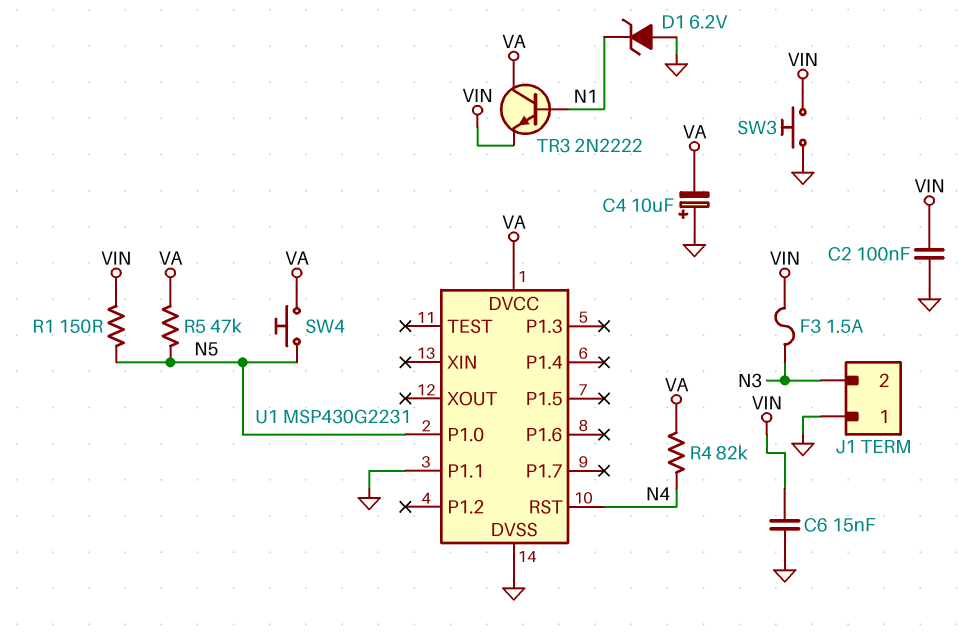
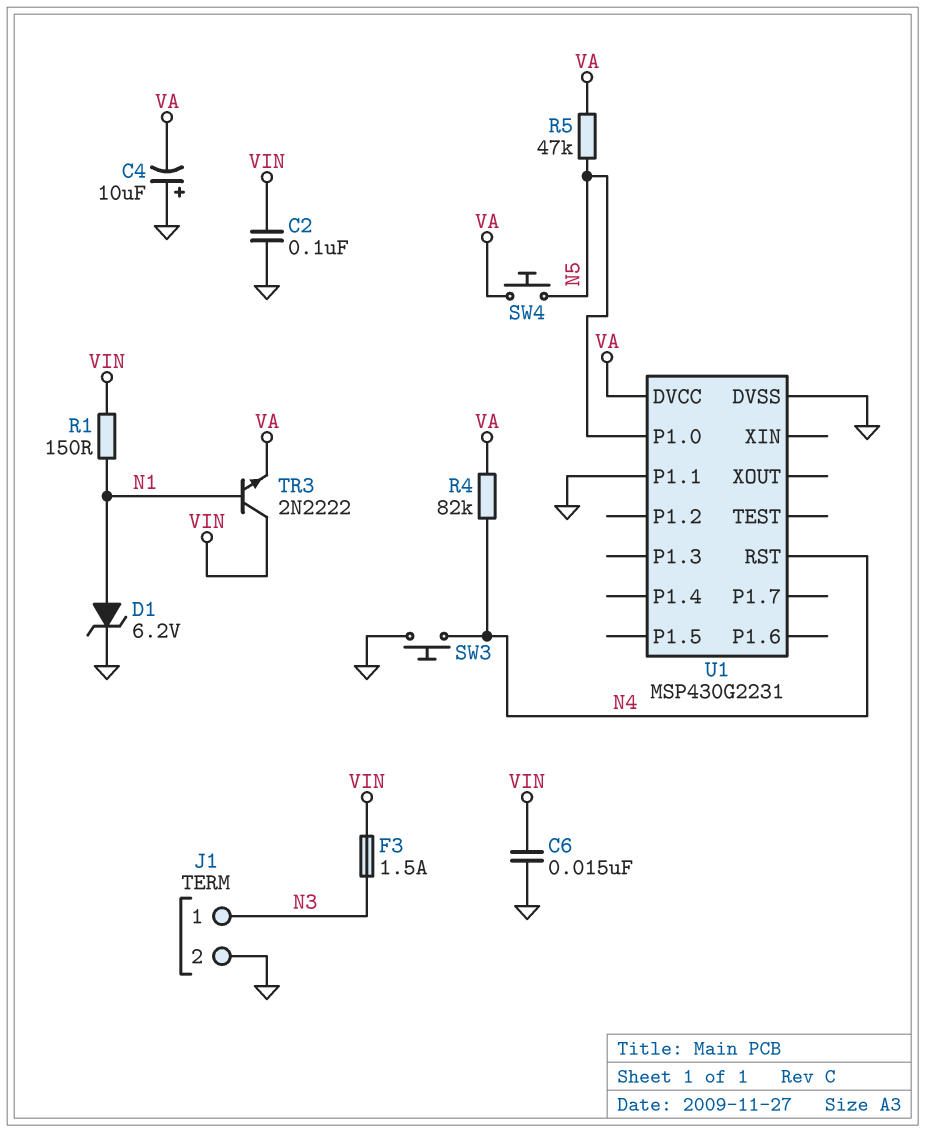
D1: zener 6.2V (A GND, K N1) -> zener 6.2V (A N1, K GND)
J1 pin 1: GND -> N3
J1 pin 2: N3 -> GND
R1: 150 (N5, VIN) -> 150 (N1, VIN)
SW3: button (GND, VIN) -> button (GND, N4)
TR3: NPN 2N2222 (B N1, C VA, E VIN) -> NPN 2N2222 (B N1, C VIN, E VA)

